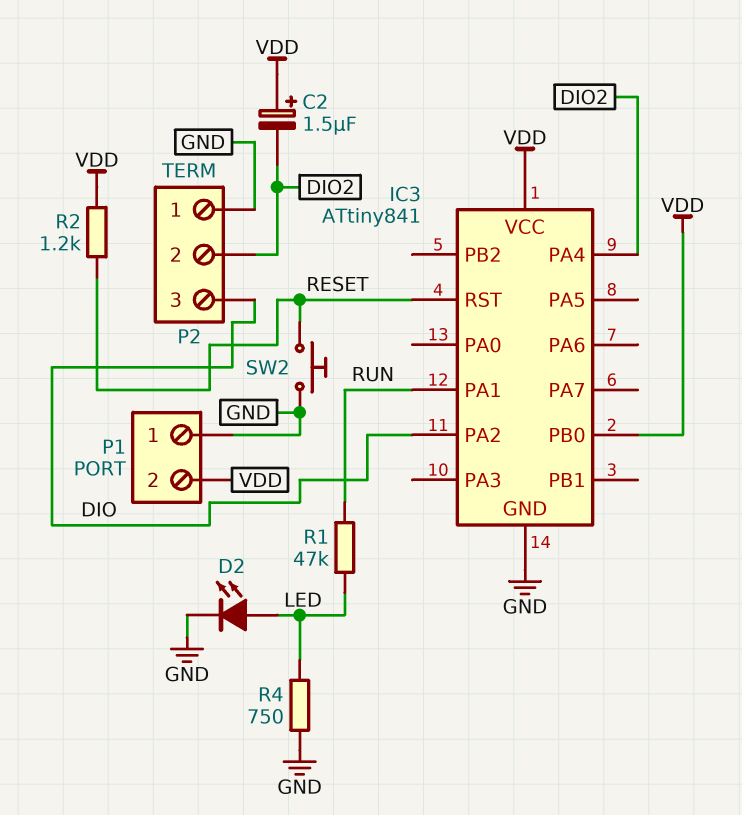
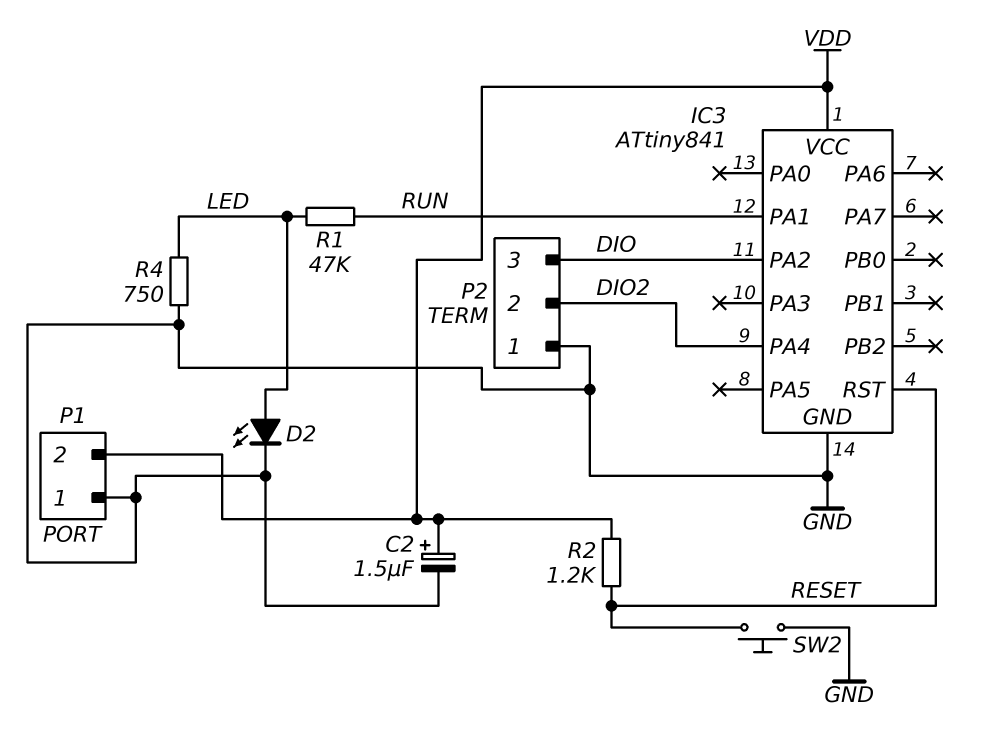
C2: 1.5uF (plus VDD, minus DIO2) -> 1.5uF (plus VDD, minus GND)
IC3 pin PB0: VDD -> none

